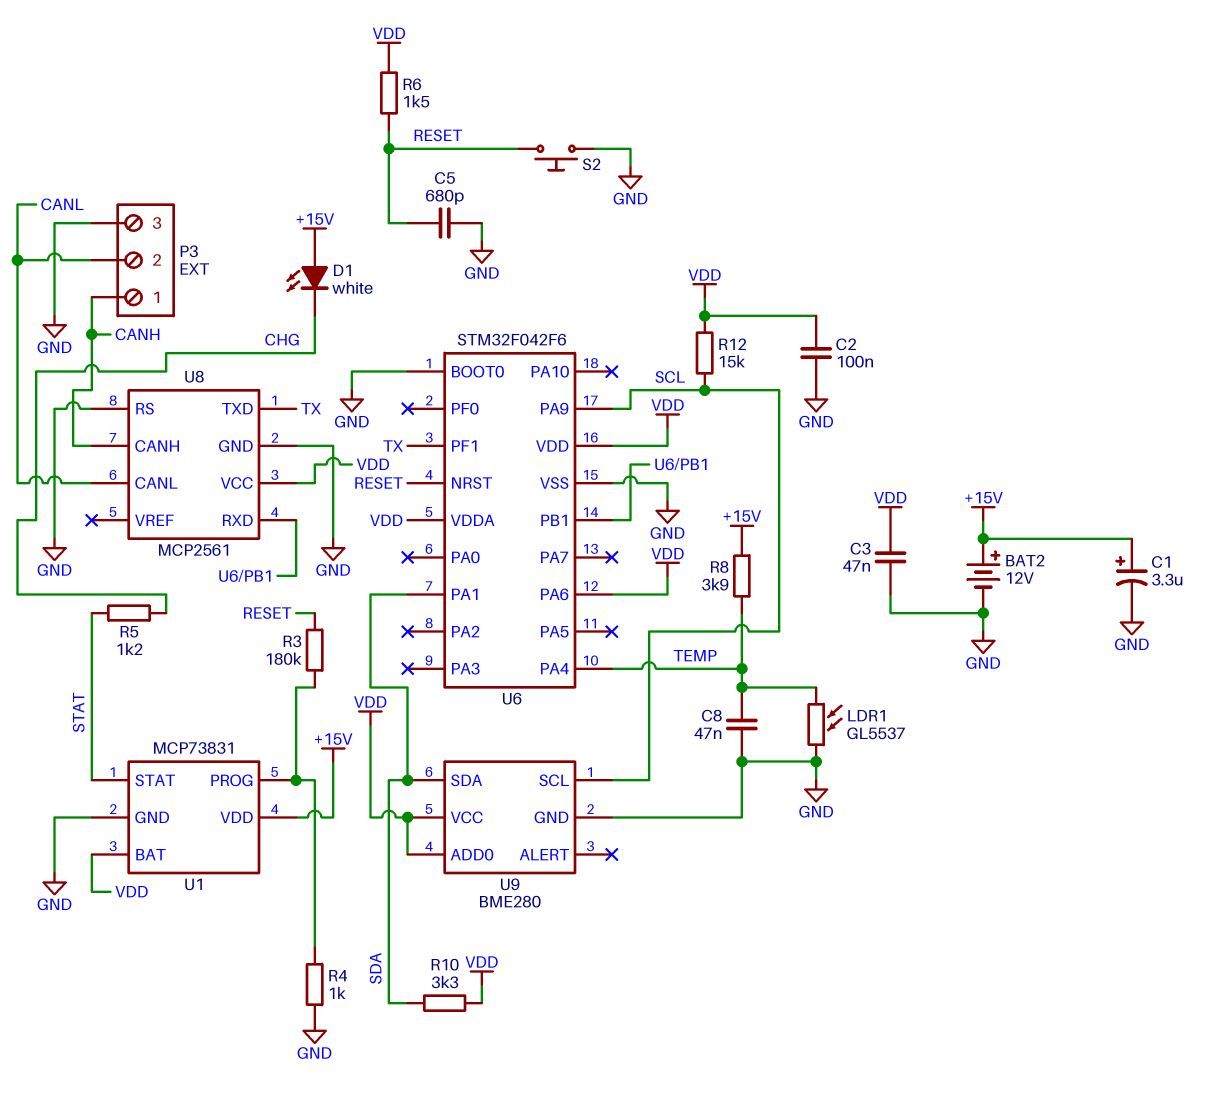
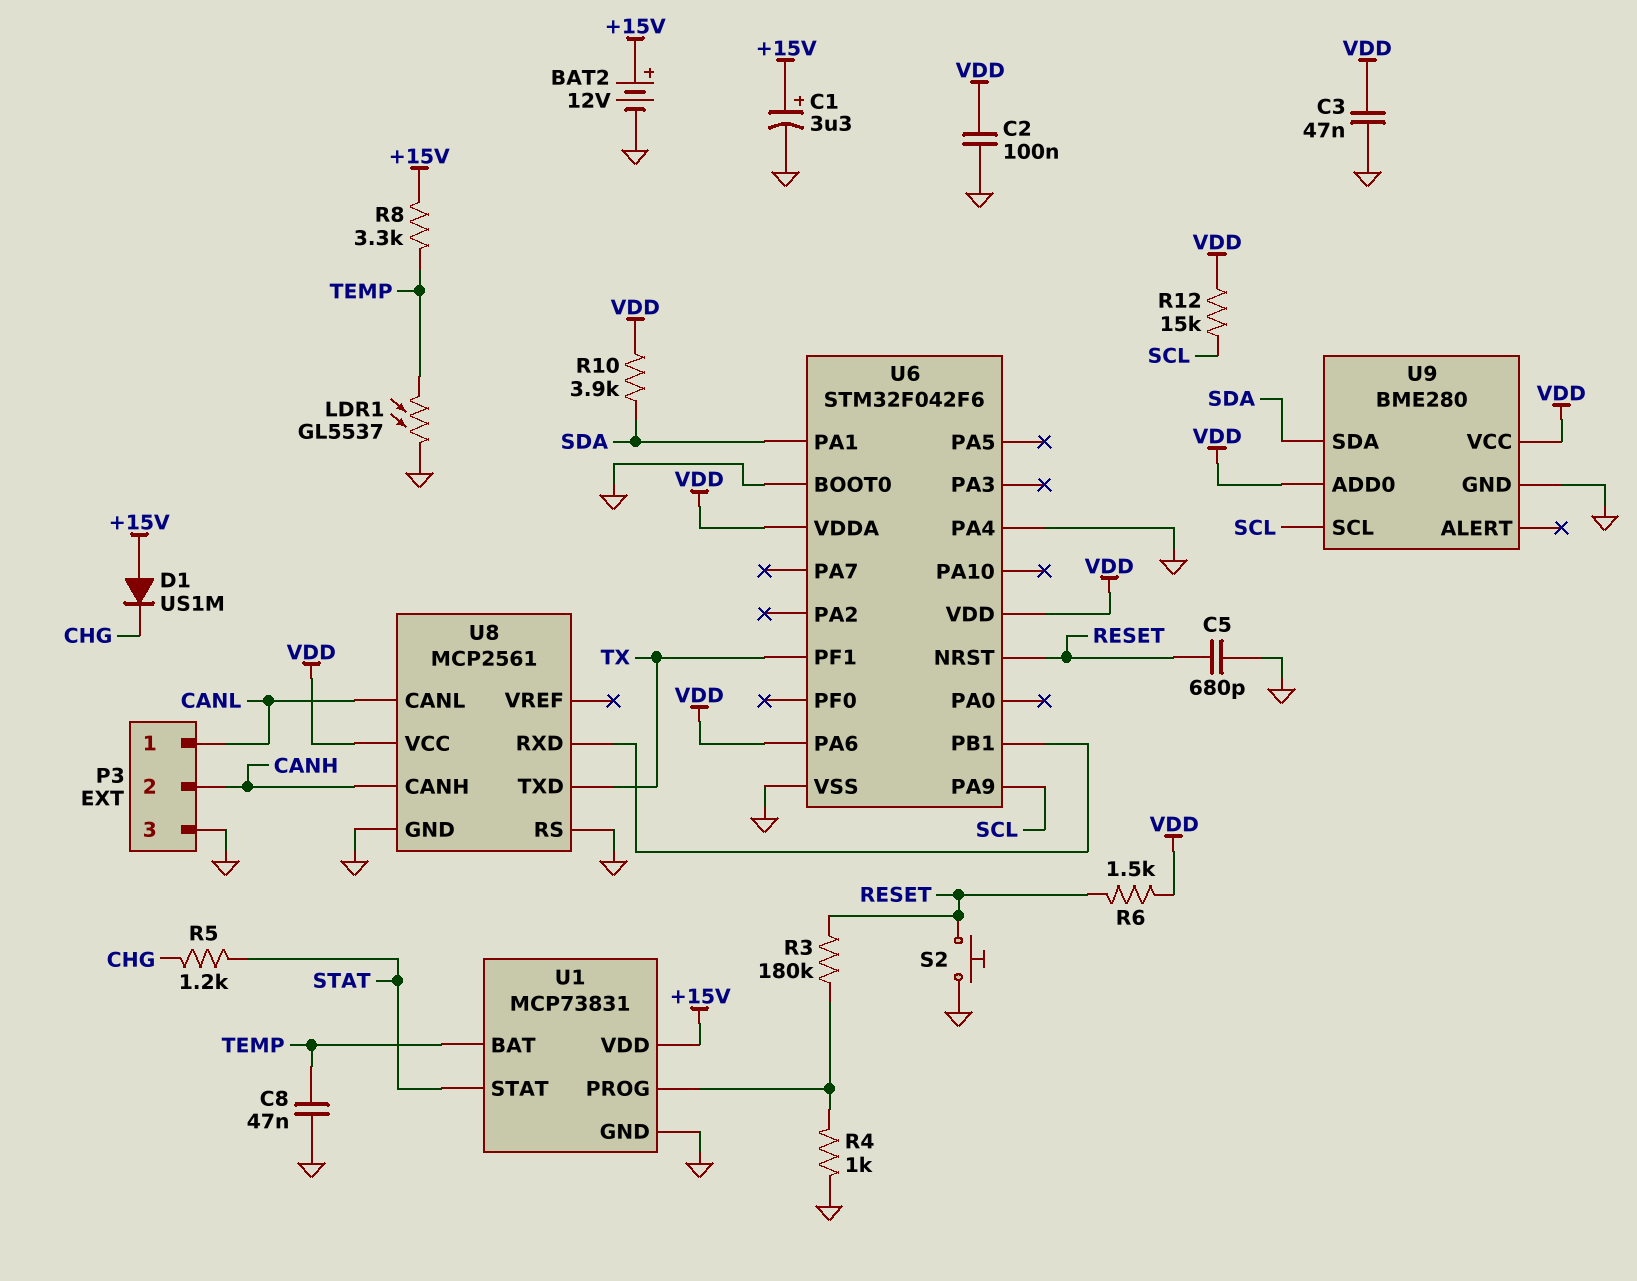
D1: LED white (A +15V, K CHG) -> diode US1M (A +15V, K CHG)
P3 pin 1: CANH -> CANL
P3 pin 2: CANL -> CANH
R8: 3.9k (+15V, TEMP) -> 3.3k (+15V, TEMP)
R10: 3.3k (SDA, VDD) -> 3.9k (SDA, VDD)
U1 pin BAT: VDD -> TEMP
U6 pin PA4: TEMP -> GND

